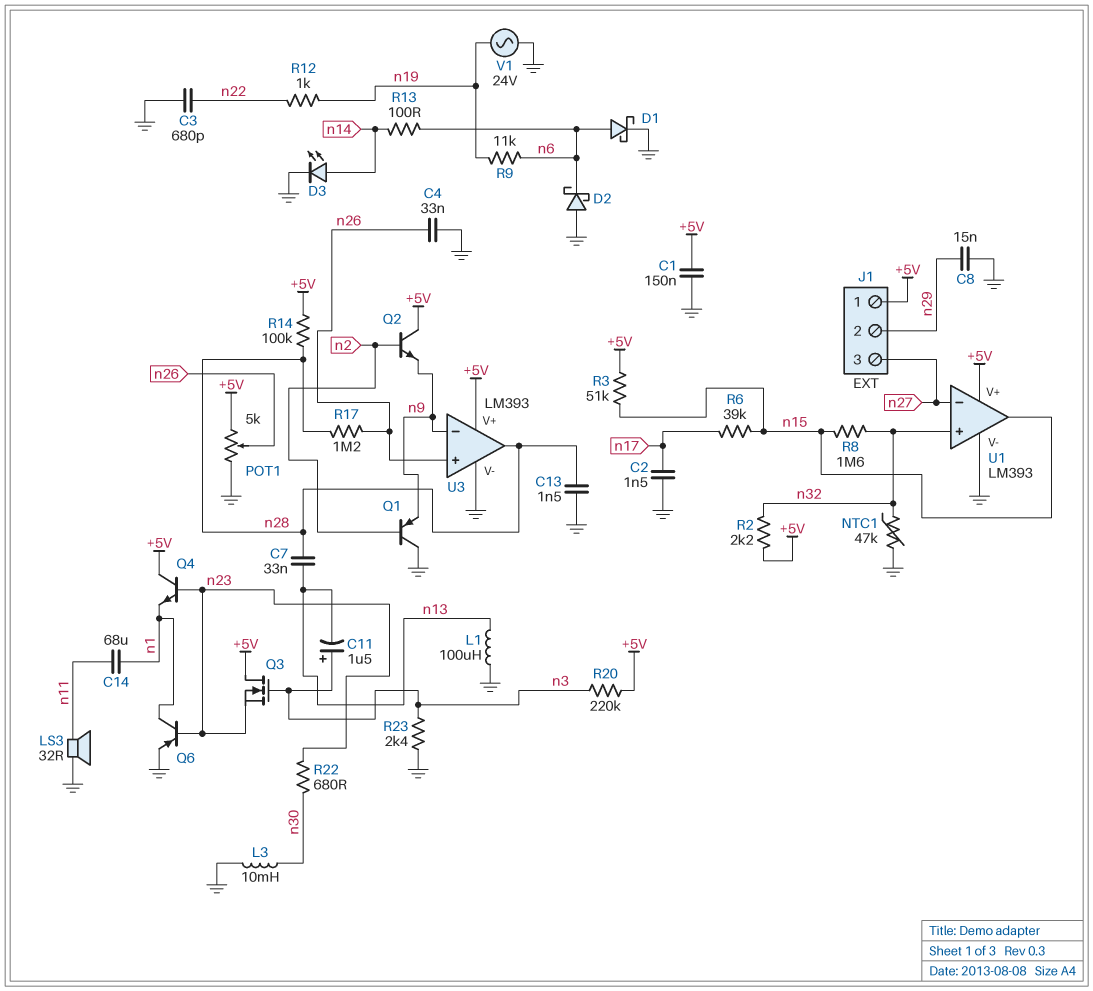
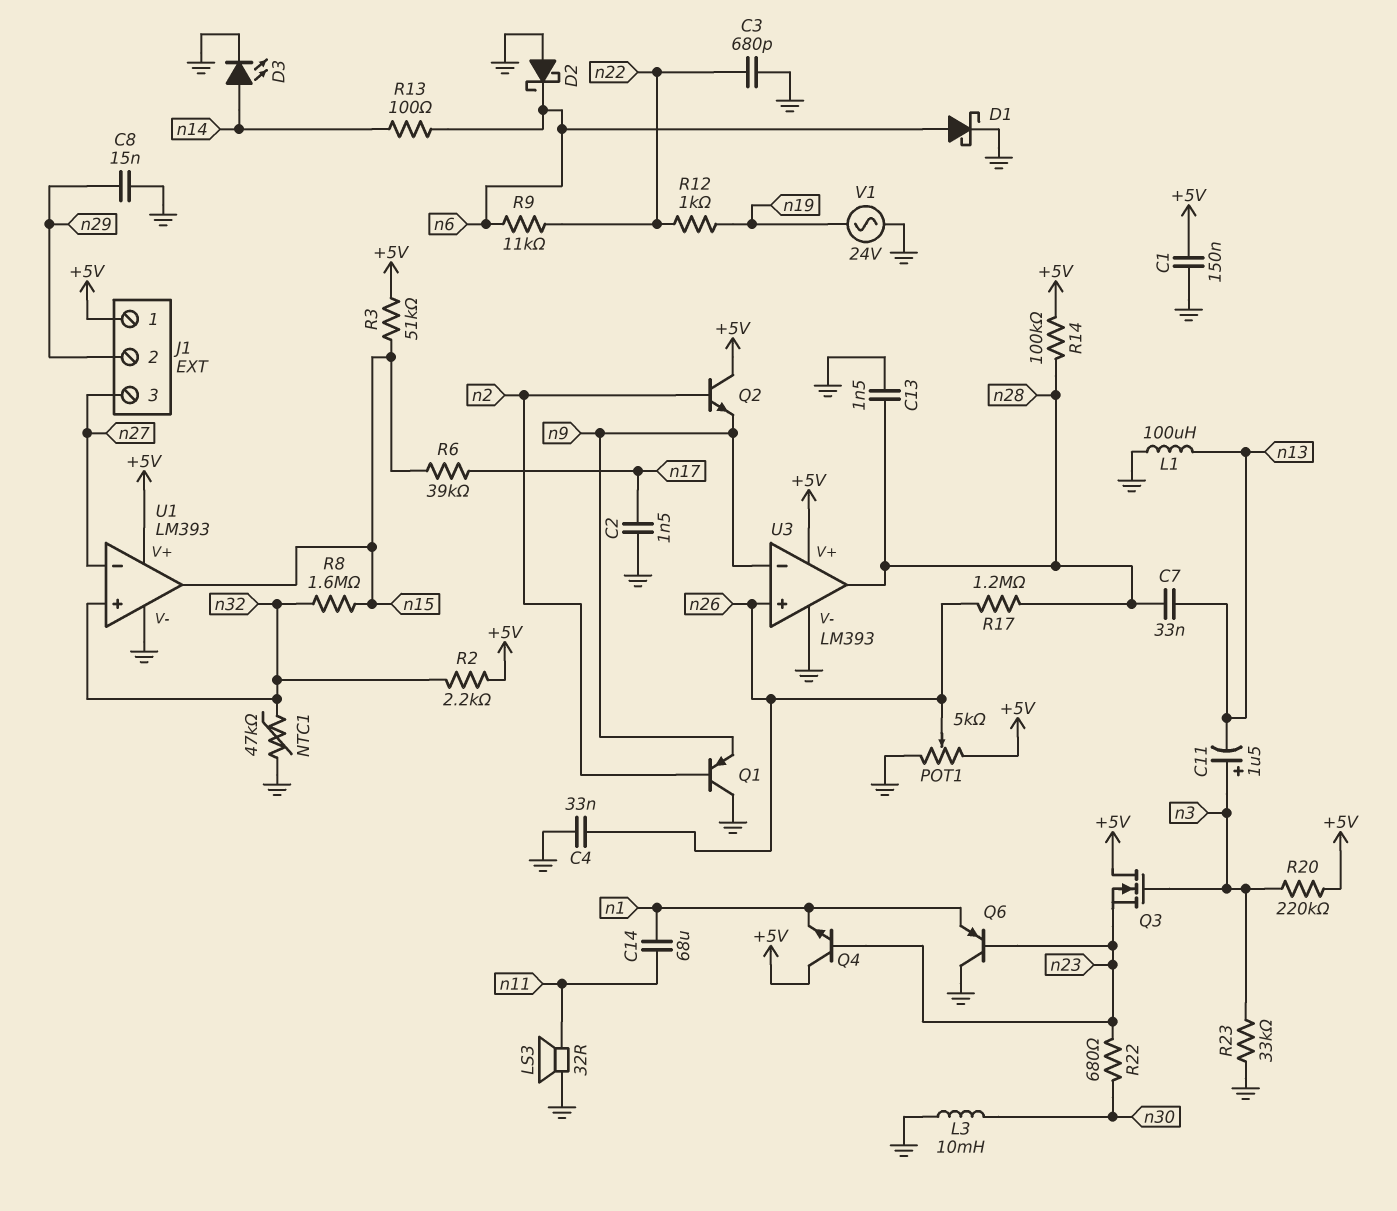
Q6: PNP (B n23, C n1, E GND) -> PNP (B n23, C GND, E n1)
R9: 11k (n6, n19) -> 11k (n6, n22)
R23: 2.4k (GND, n3) -> 33k (GND, n3)

